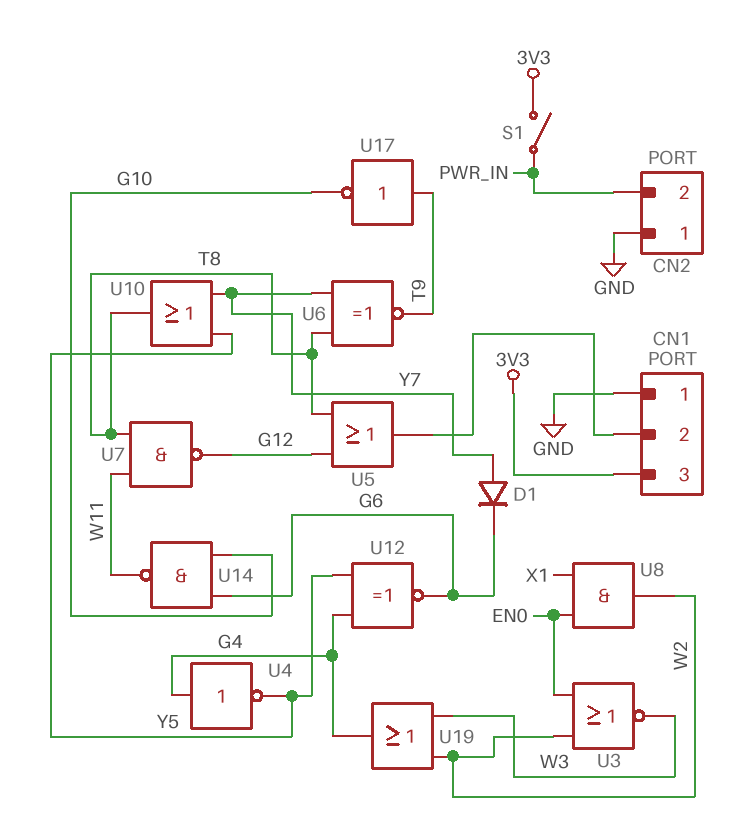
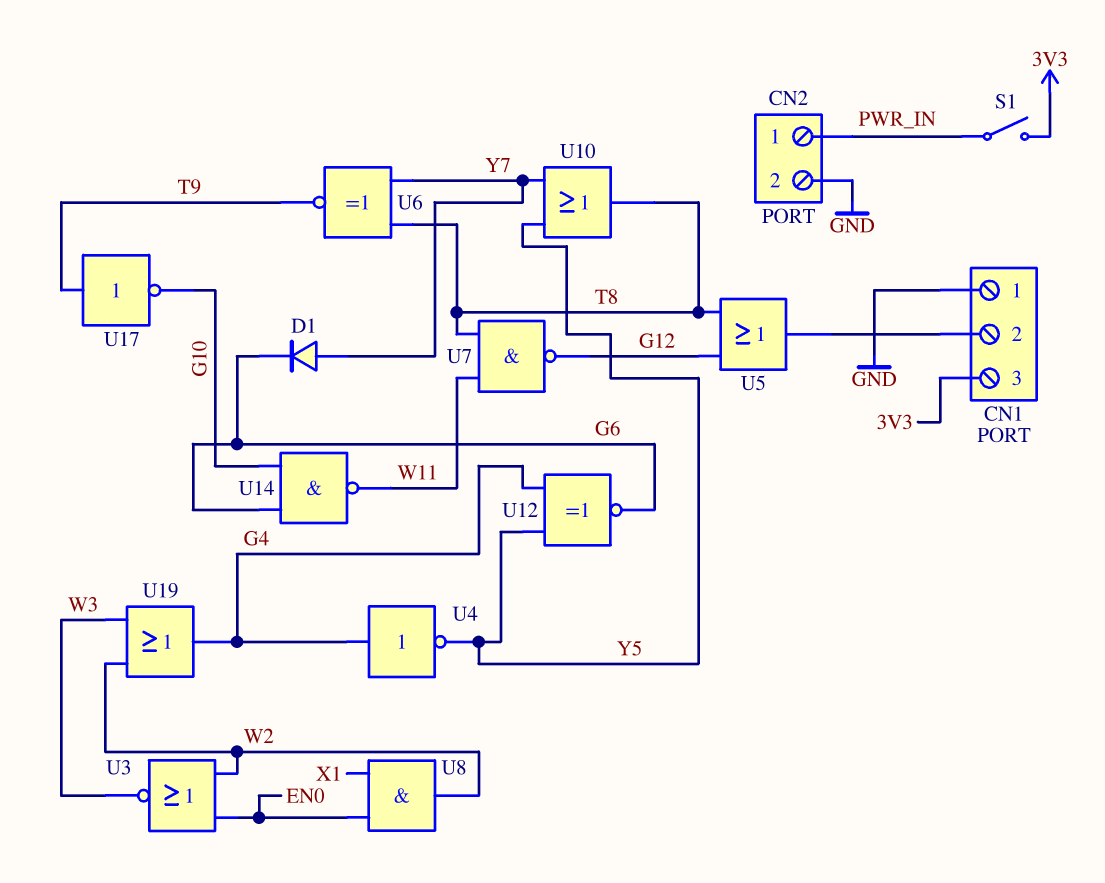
CN2 pin 1: GND -> PWR_IN
CN2 pin 2: PWR_IN -> GND

